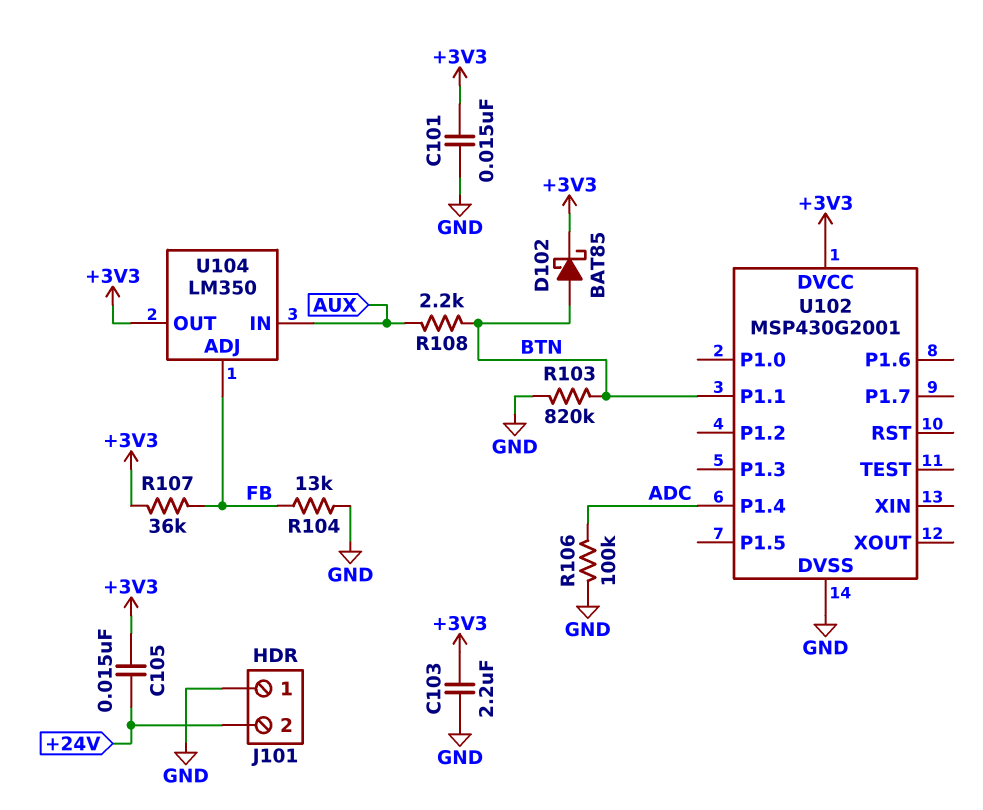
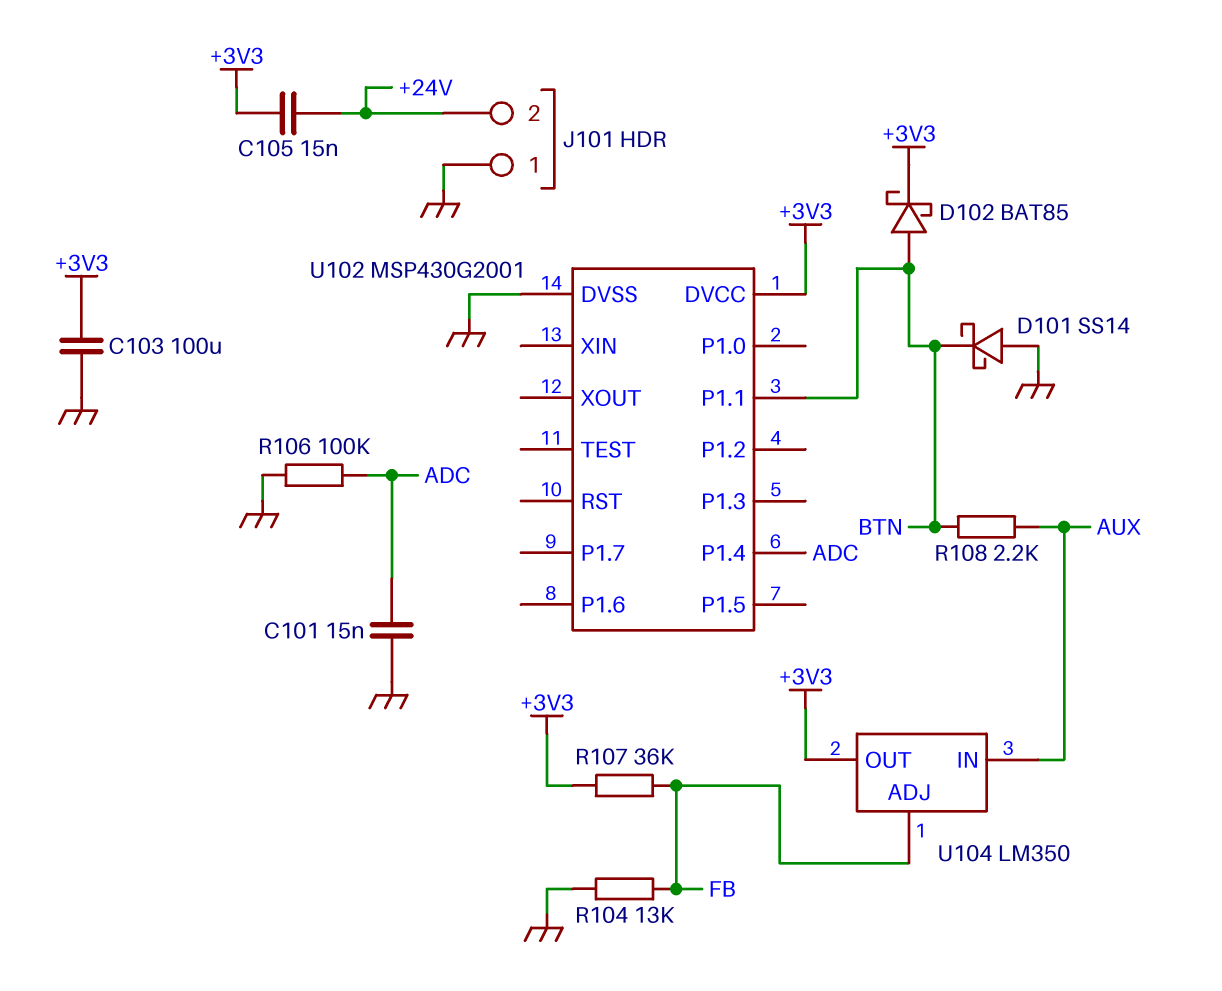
C101: 15nF (+3V3, GND) -> 15nF (ADC, GND)
C103: 2.2uF (+3V3, GND) -> 100uF (+3V3, GND)
D101: none -> schottky SS14 (A GND, K BTN)
R103: 820k (BTN, GND) -> none

